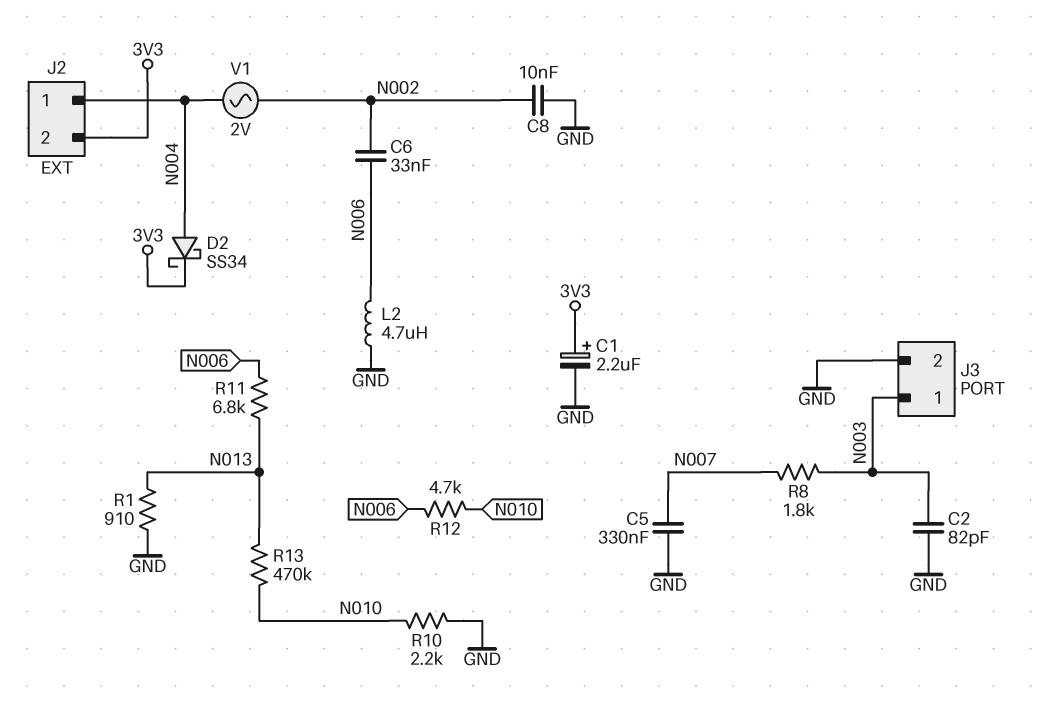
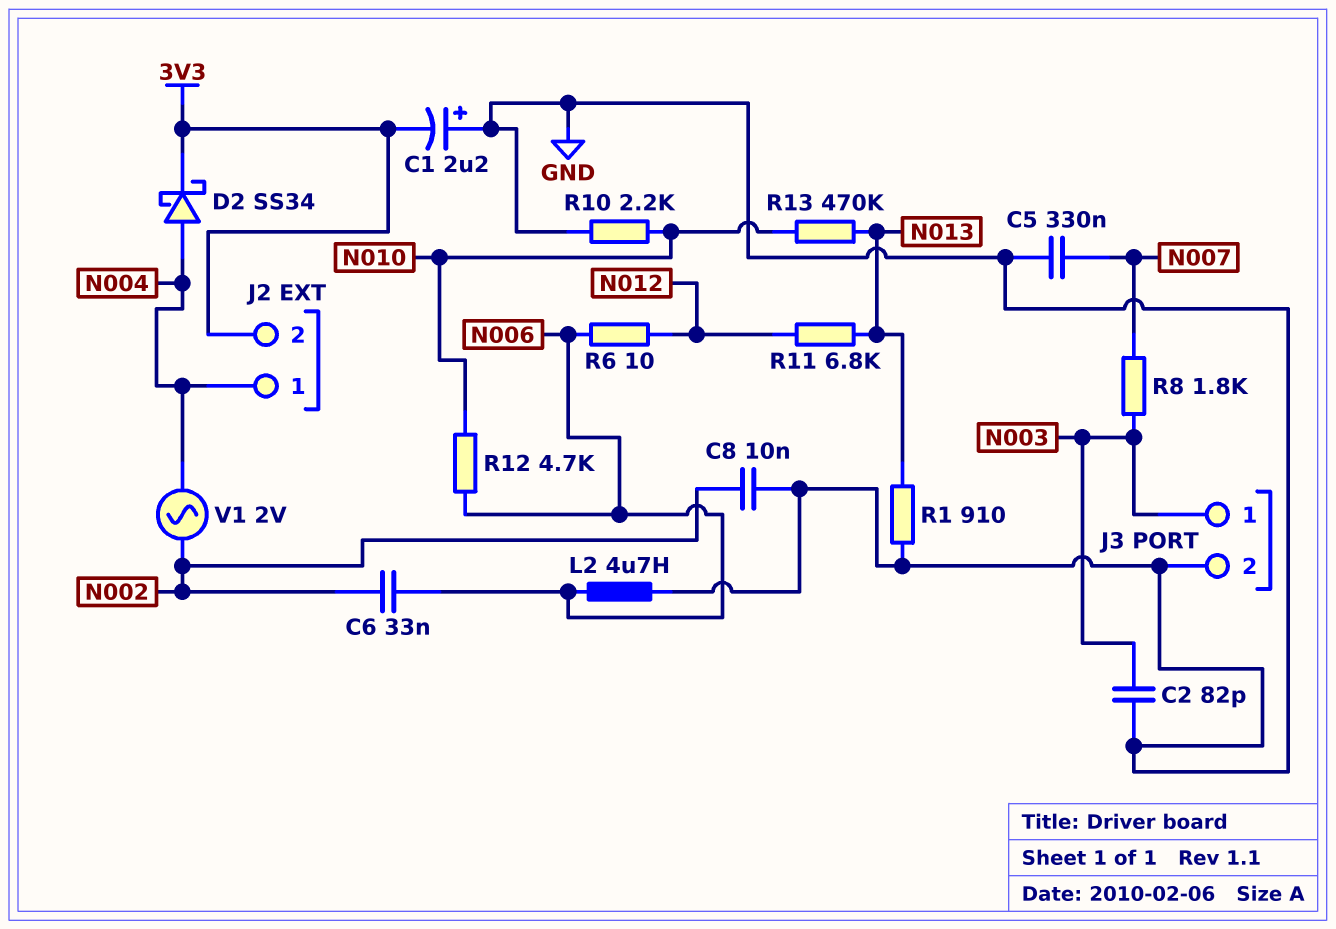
C1: 2.2uF (plus 3V3, minus GND) -> 2.2uF (plus GND, minus 3V3)
R6: none -> 10 (N006, N012)
R11: 6.8k (N006, N013) -> 6.8k (N012, N013)

